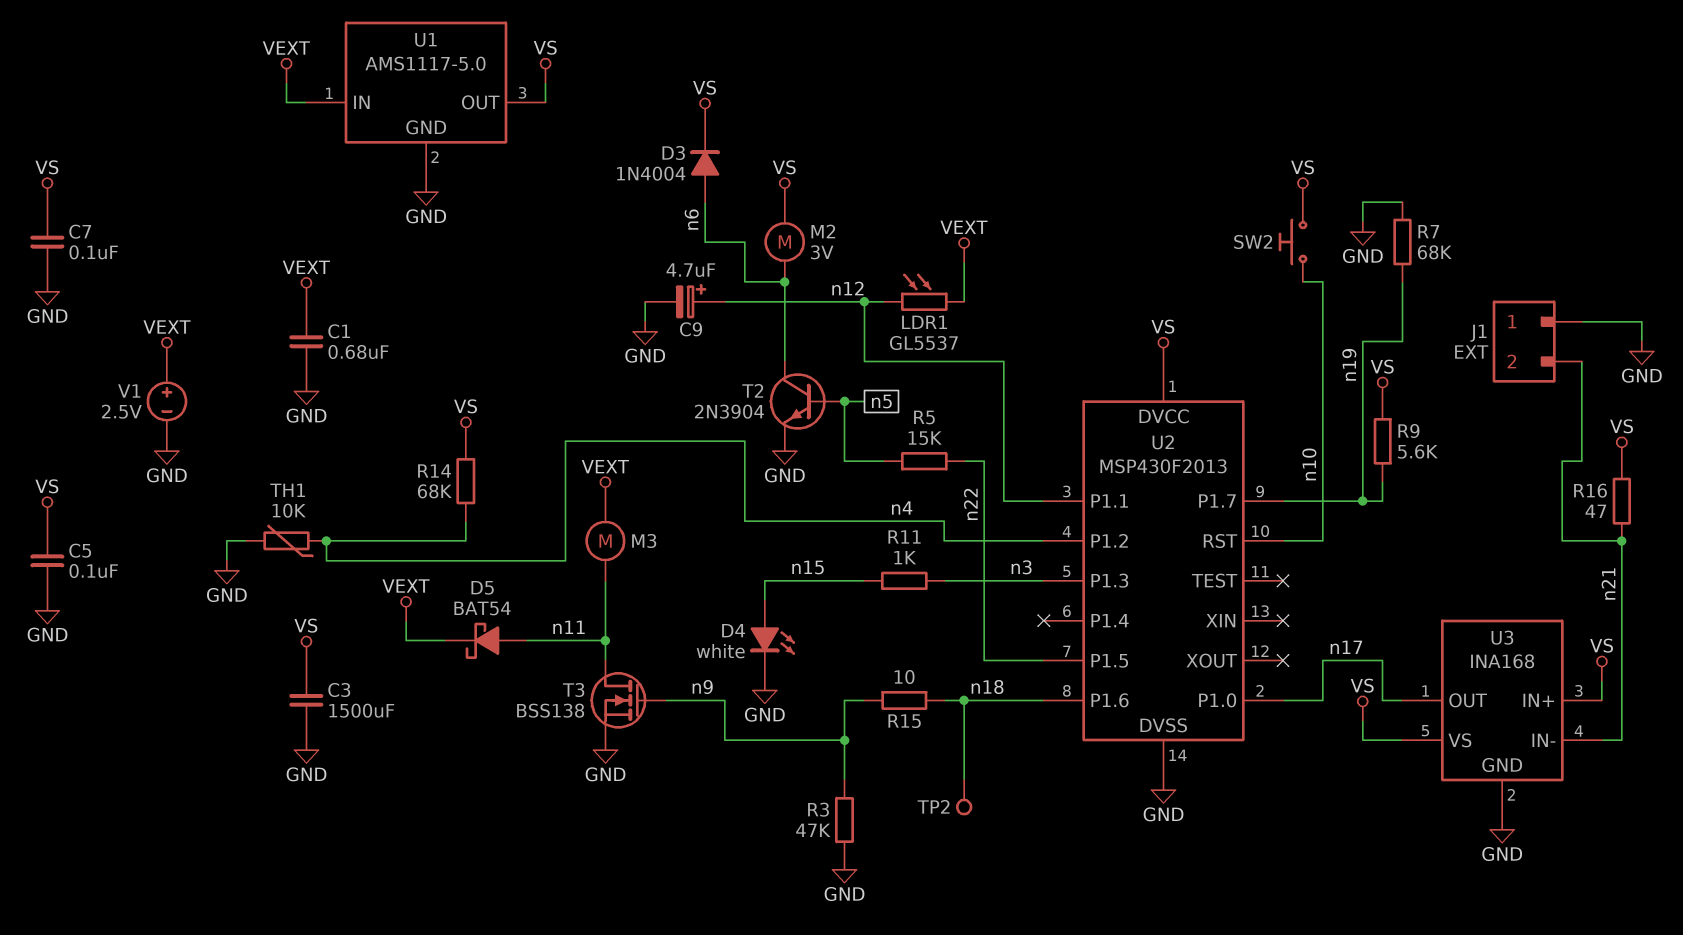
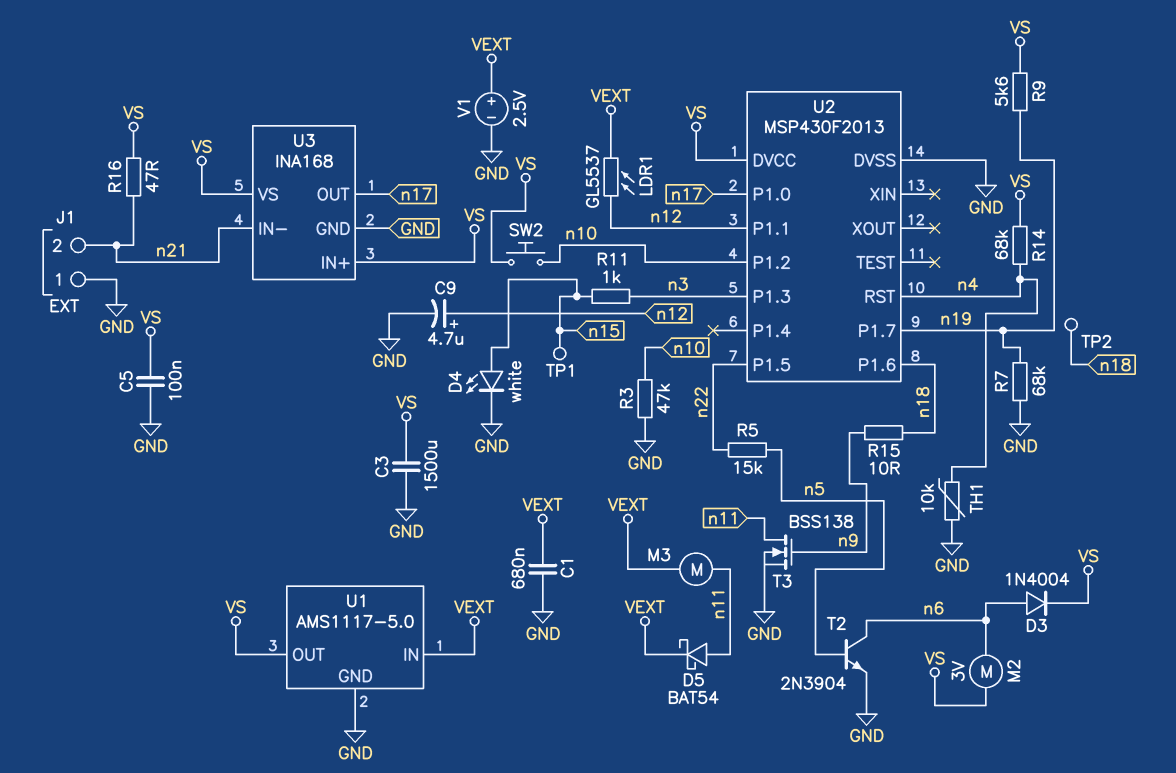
C7: 100nF (GND, VS) -> none
R3: 47k (GND, n9) -> 47k (GND, n10)
TP1: none -> test point (n15)
U2 pin P1.2: n4 -> n10
U2 pin RST: n10 -> n4

